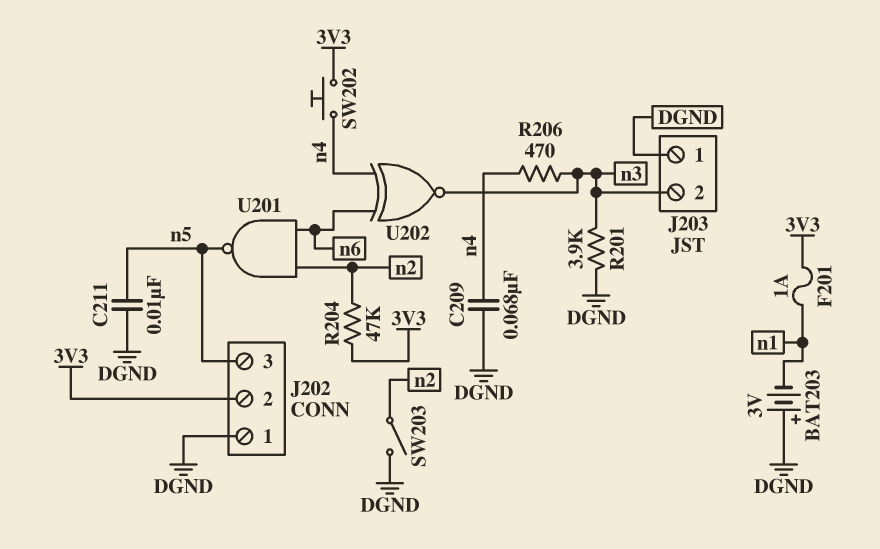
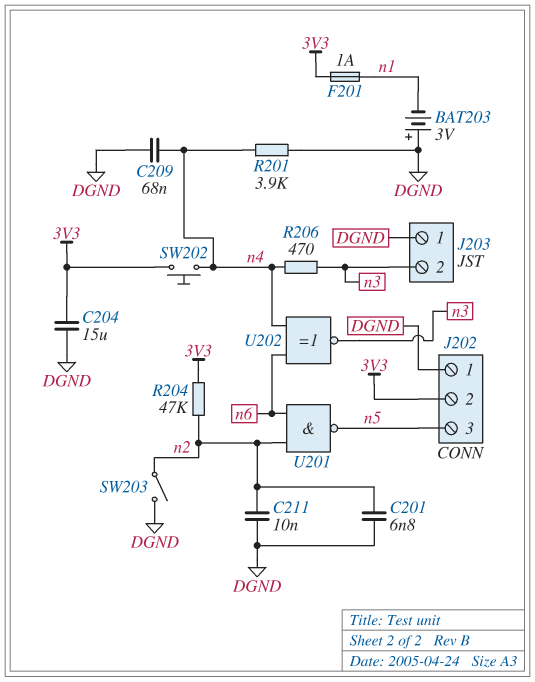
C201: none -> 6.8nF (DGND, n2)
C204: none -> 15uF (3V3, DGND)
C211: 10nF (DGND, n5) -> 10nF (DGND, n2)
R201: 3.9k (DGND, n3) -> 3.9k (DGND, n4)

